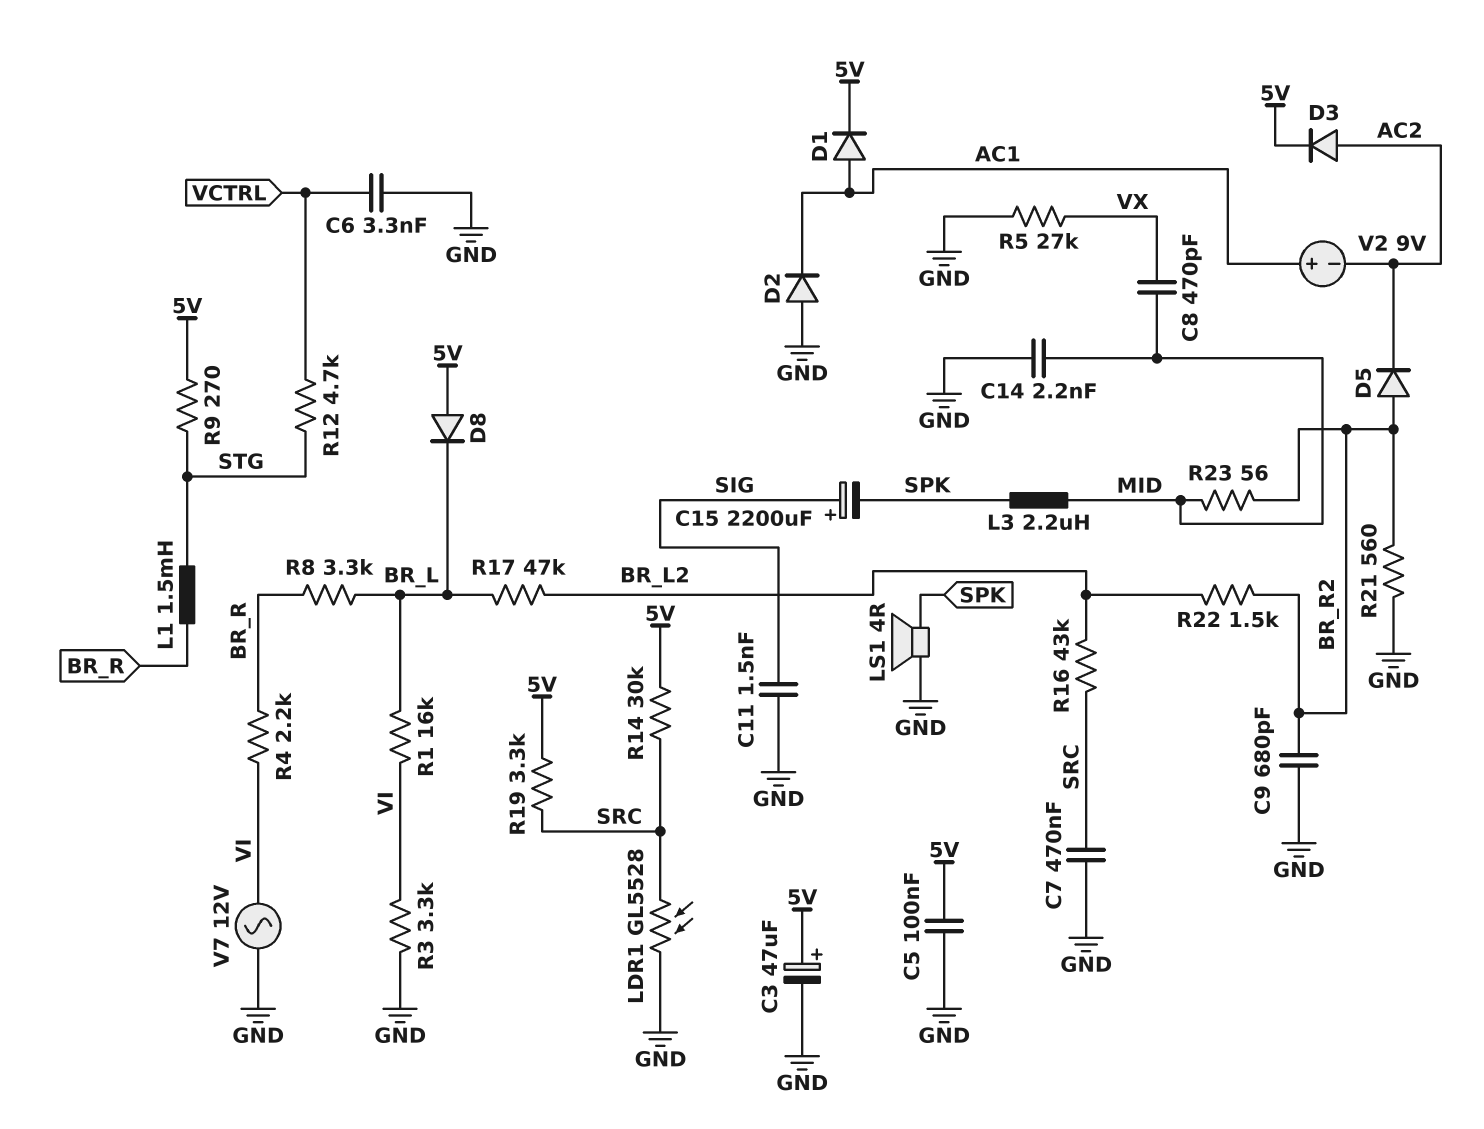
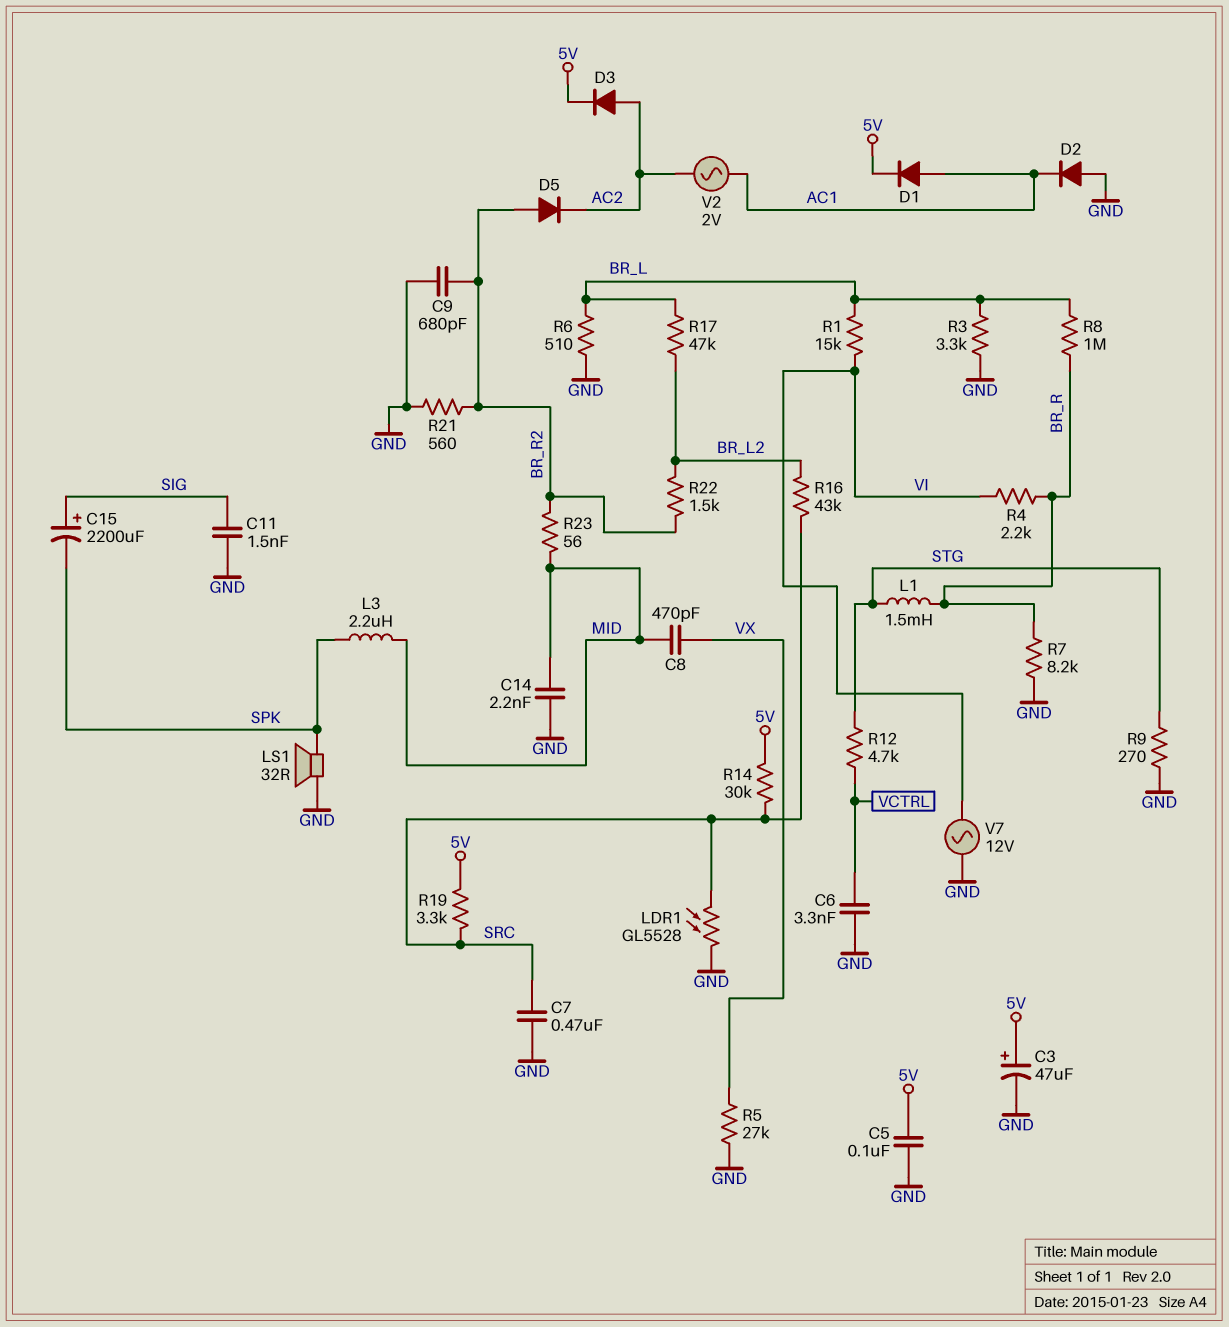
D8: diode (A 5V, K BR_L) -> none
LS1: speaker 4R (GND, SPK) -> speaker 32R (GND, SPK)
R1: 16k (BR_L, VI) -> 15k (BR_L, VI)
R3: 3.3k (GND, VI) -> 3.3k (BR_L, GND)
R6: none -> 510 (BR_L, GND)
R7: none -> 8.2k (BR_R, GND)
R8: 3.3k (BR_L, BR_R) -> 1M (BR_L, BR_R)
R9: 270 (5V, STG) -> 270 (GND, STG)
V2: 9V (plus AC1, minus AC2) -> AC 2V (AC1, AC2)

